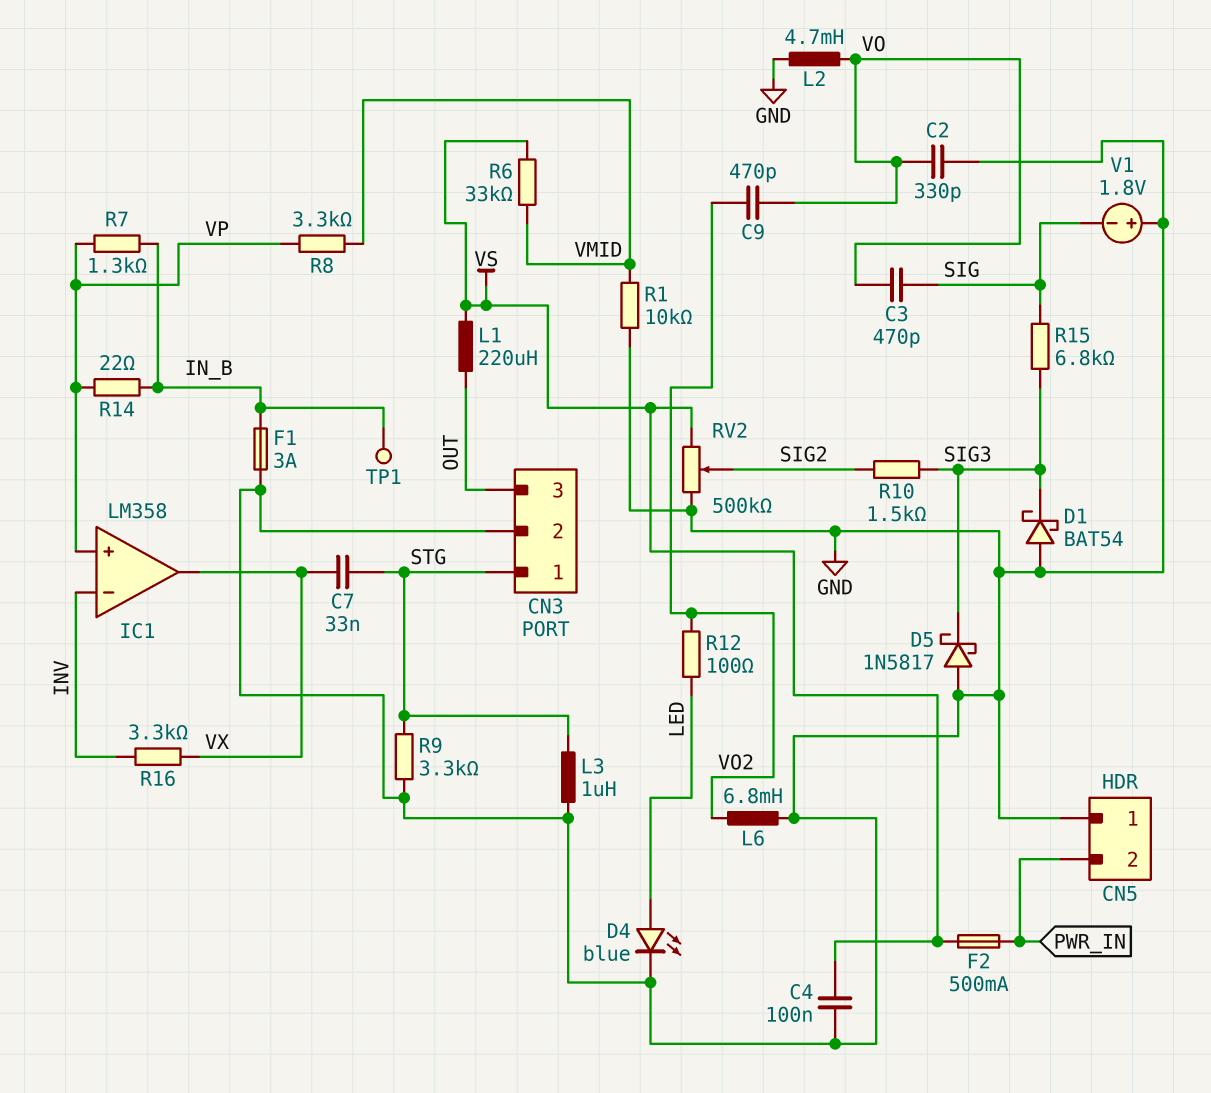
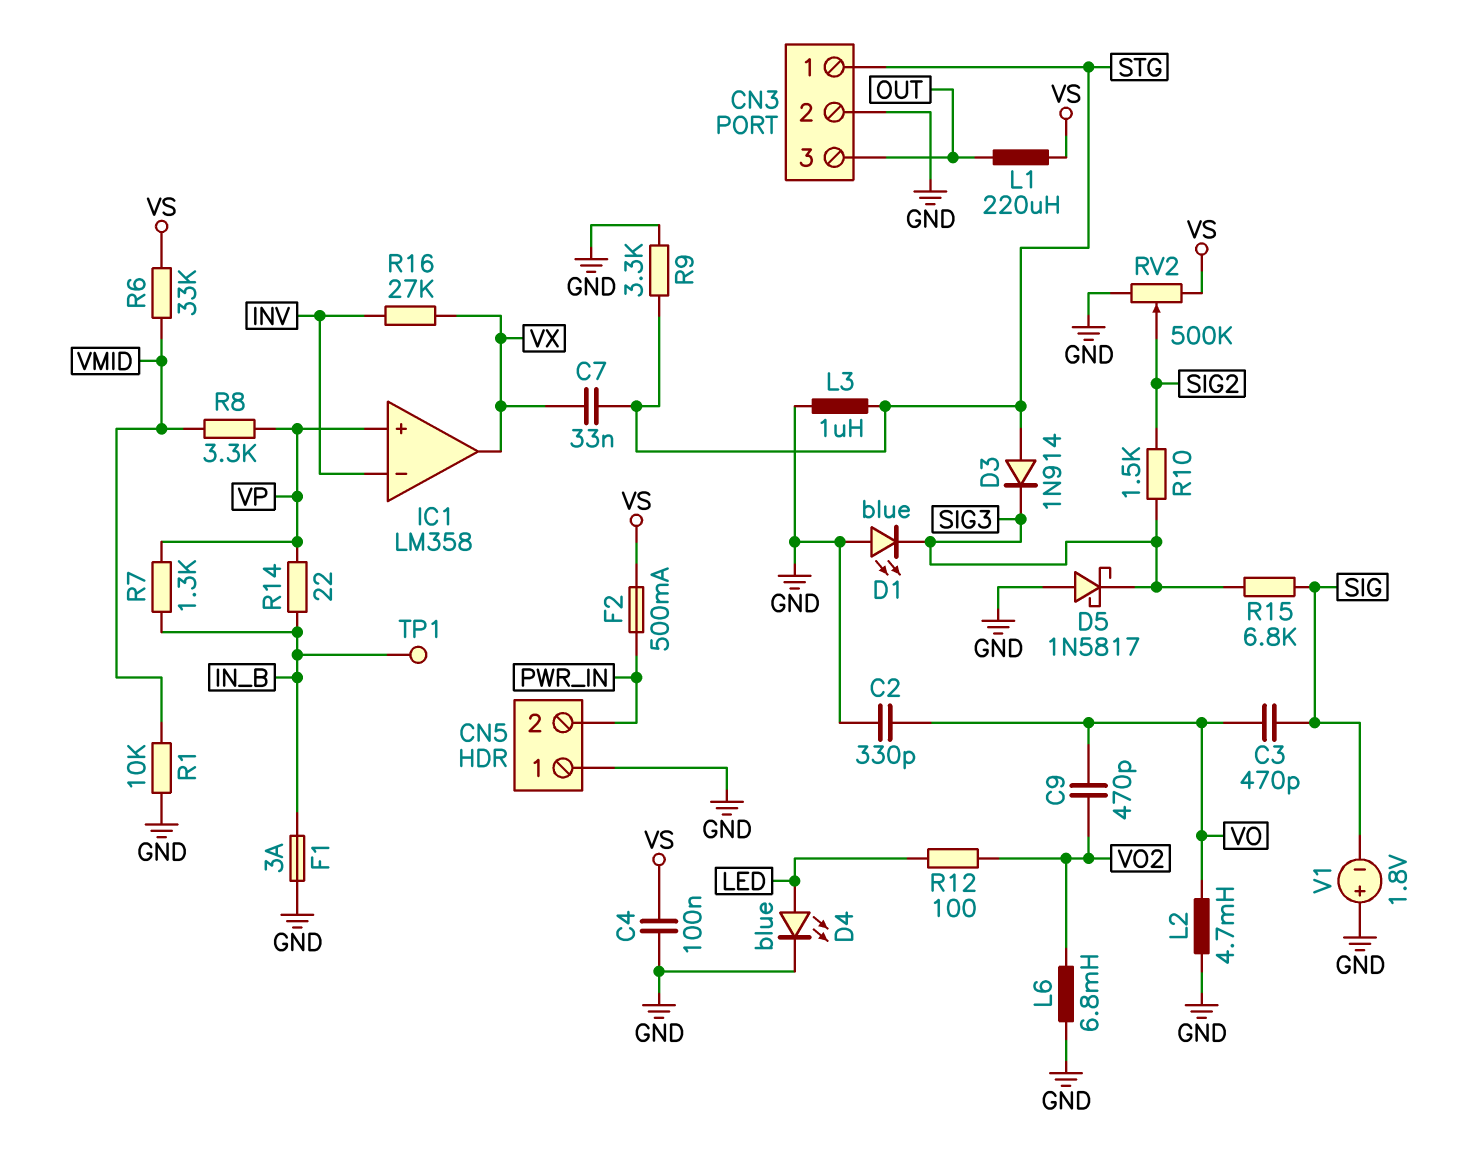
D1: schottky BAT54 (A GND, K SIG3) -> LED blue (A GND, K SIG3)
D3: none -> diode 1N914 (A STG, K SIG3)
R16: 3.3k (INV, VX) -> 27k (INV, VX)

